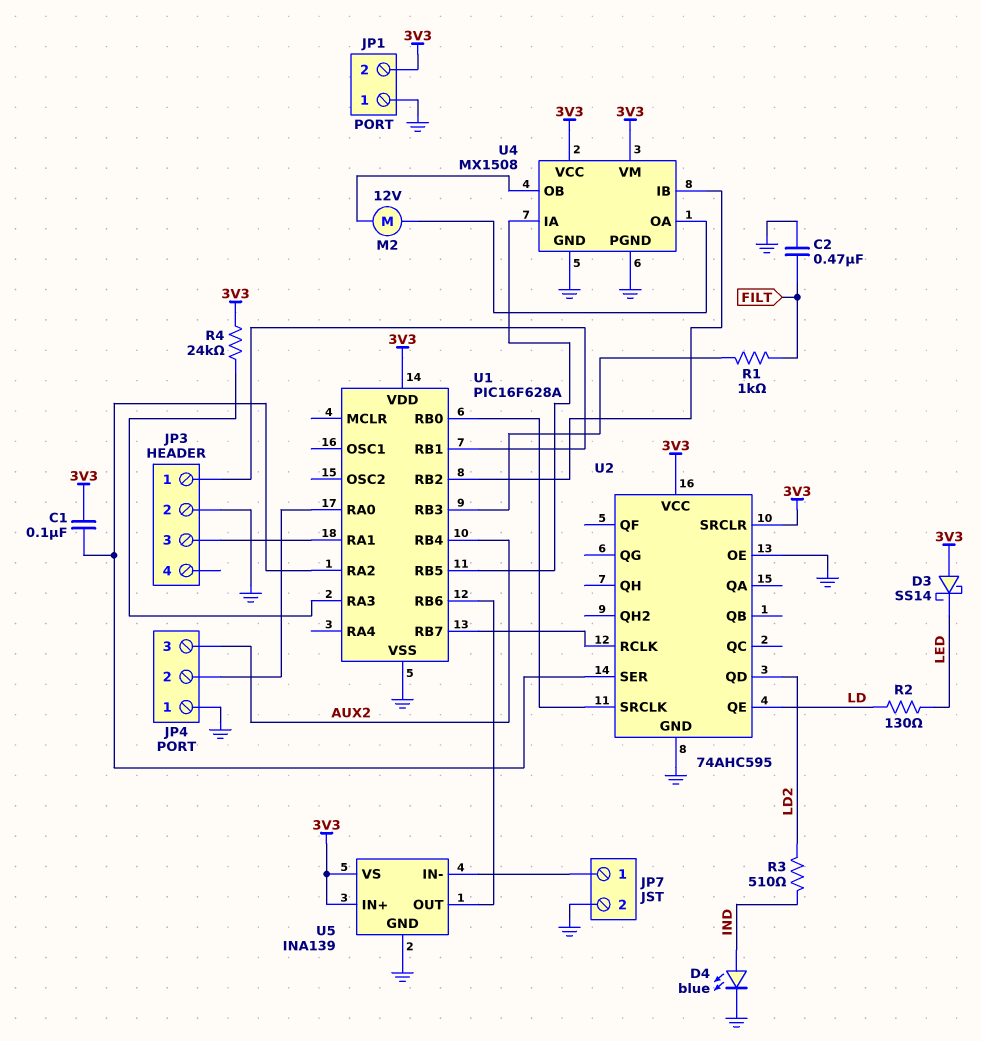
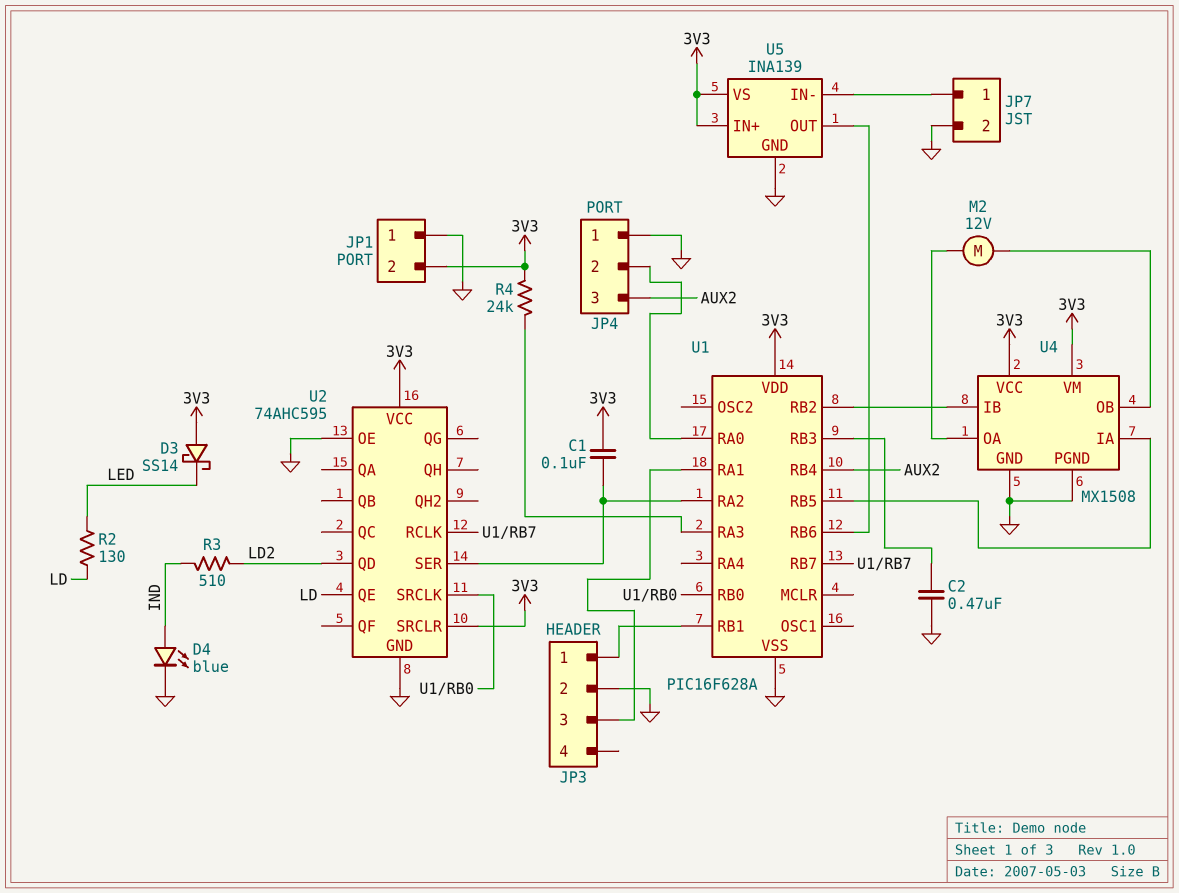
C2: 470nF (FILT, GND) -> 470nF (GND, U1/RB3)
R1: 1k (FILT, U1/RB3) -> none

